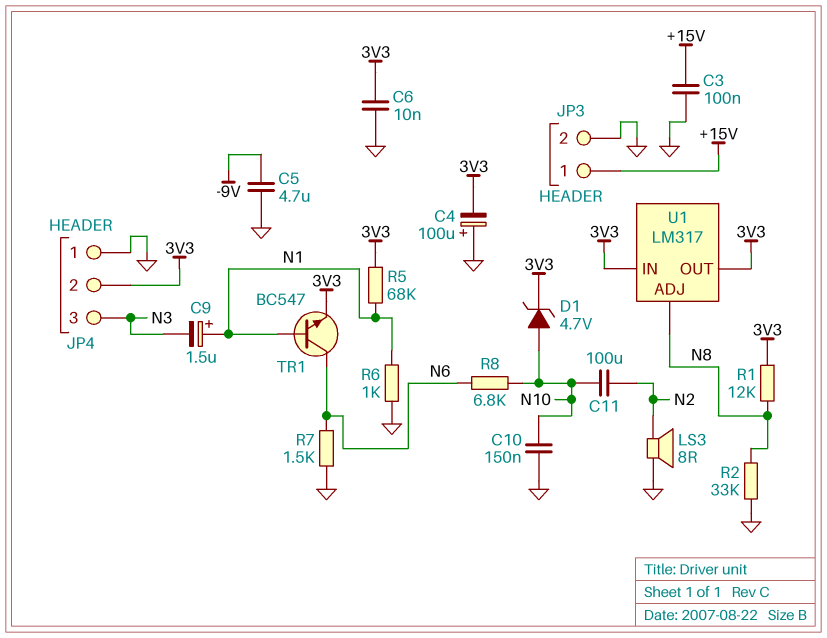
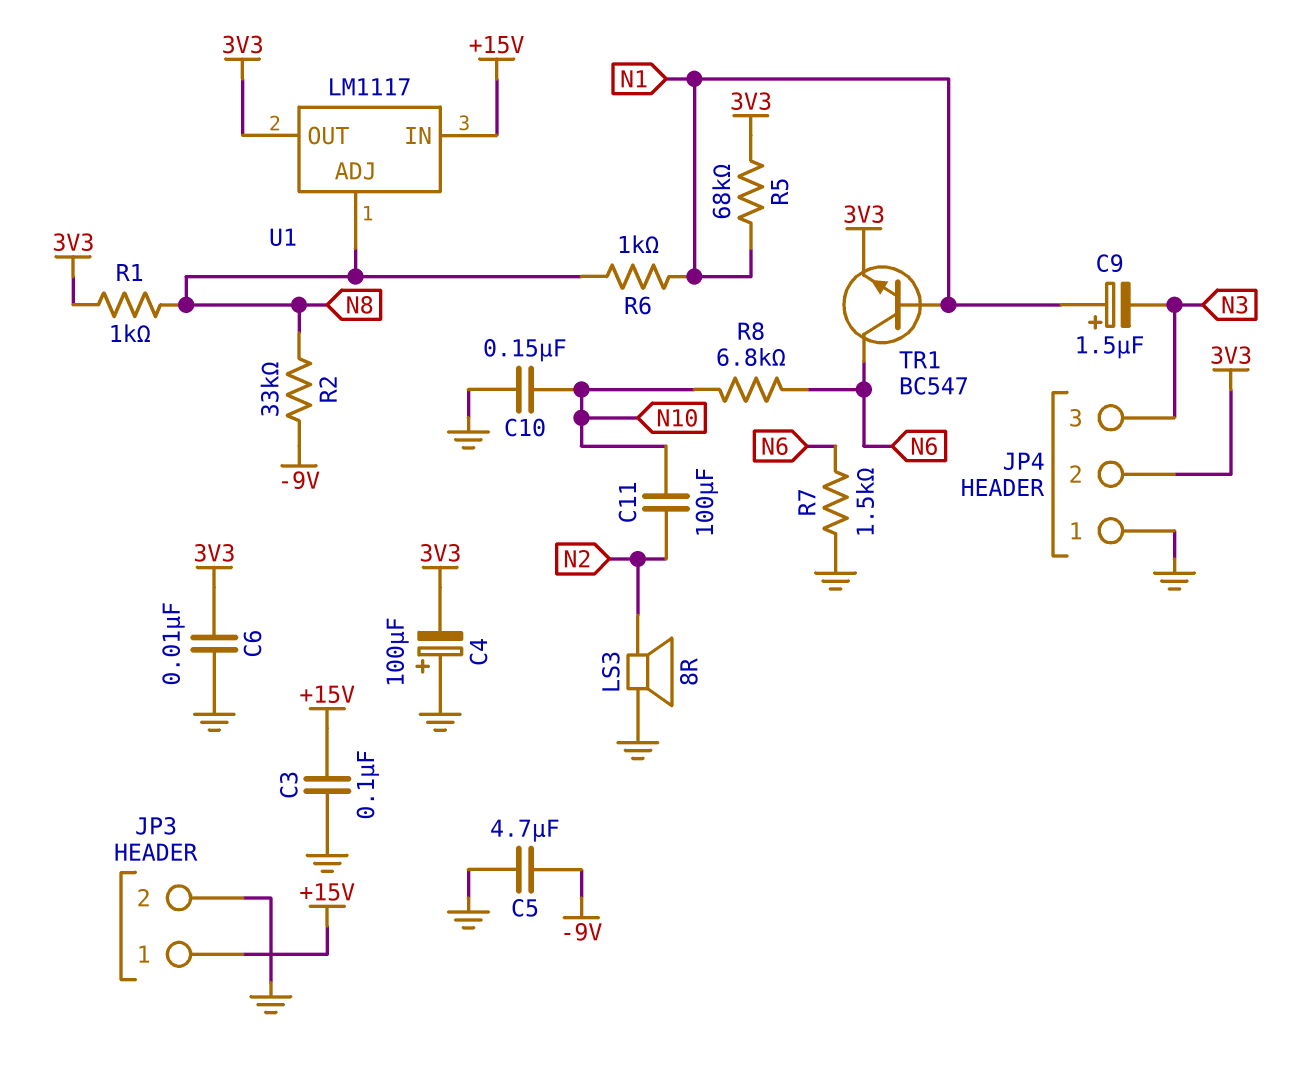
D1: zener 4.7V (A N10, K 3V3) -> none
R1: 12k (3V3, N8) -> 1k (3V3, N8)
R2: 33k (GND, N8) -> 33k (-9V, N8)
R6: 1k (GND, N1) -> 1k (N1, N8)
U1: LM317 -> LM1117
U1 pin IN: 3V3 -> +15V

